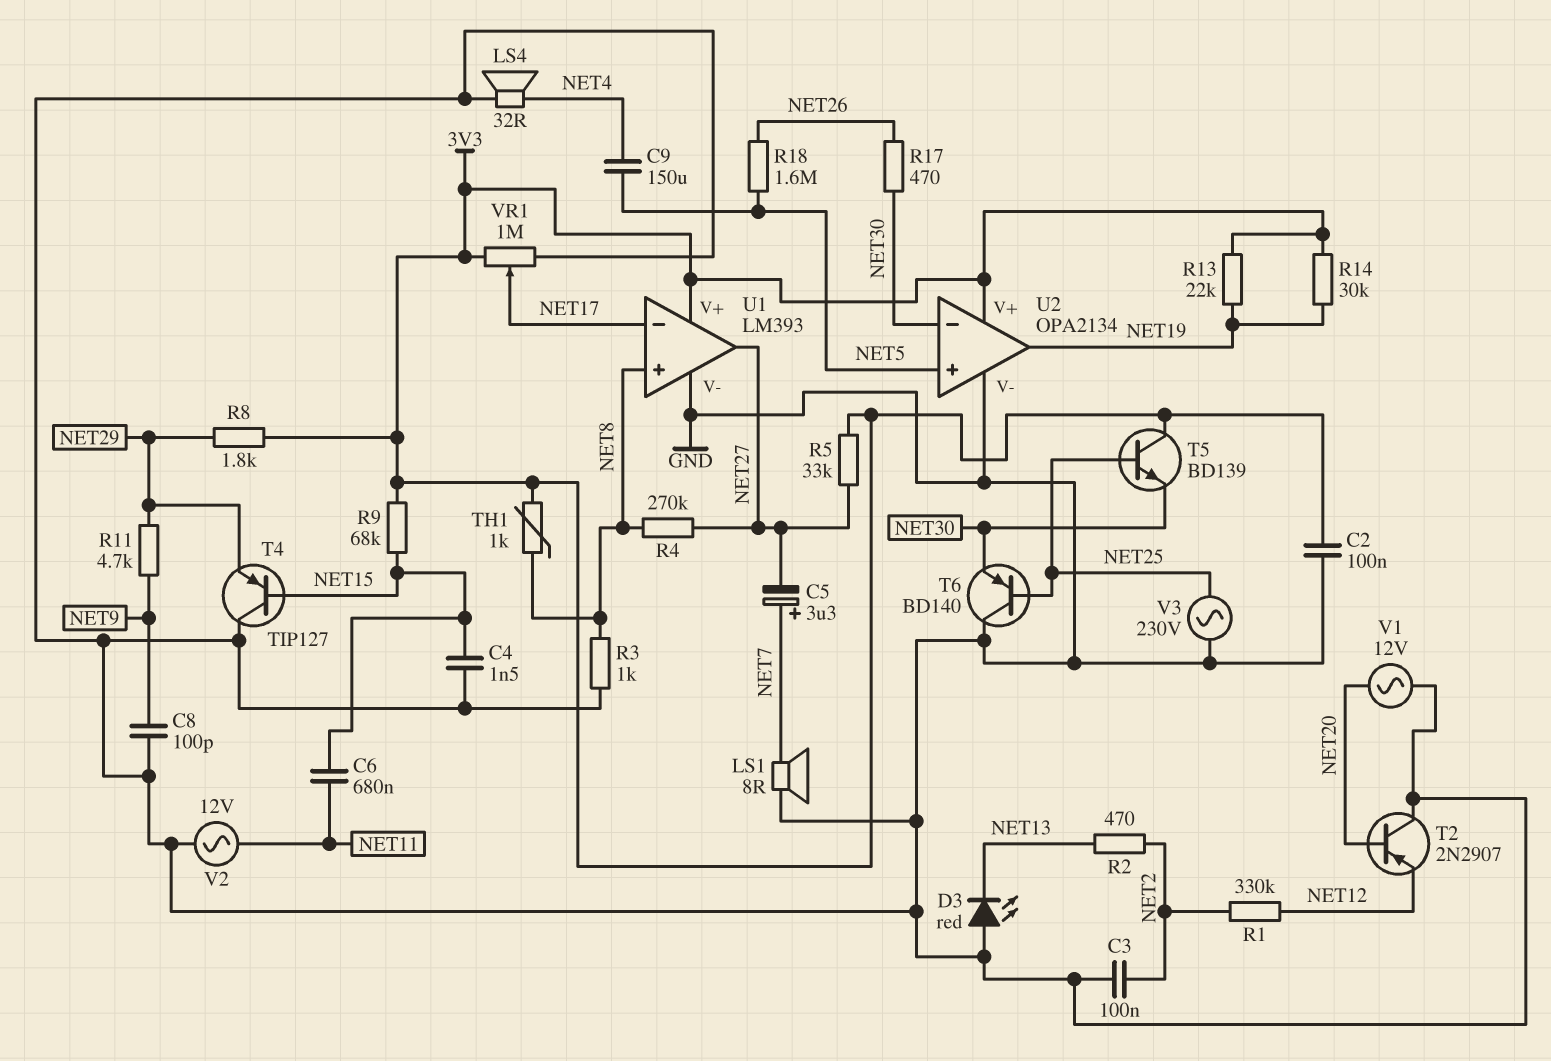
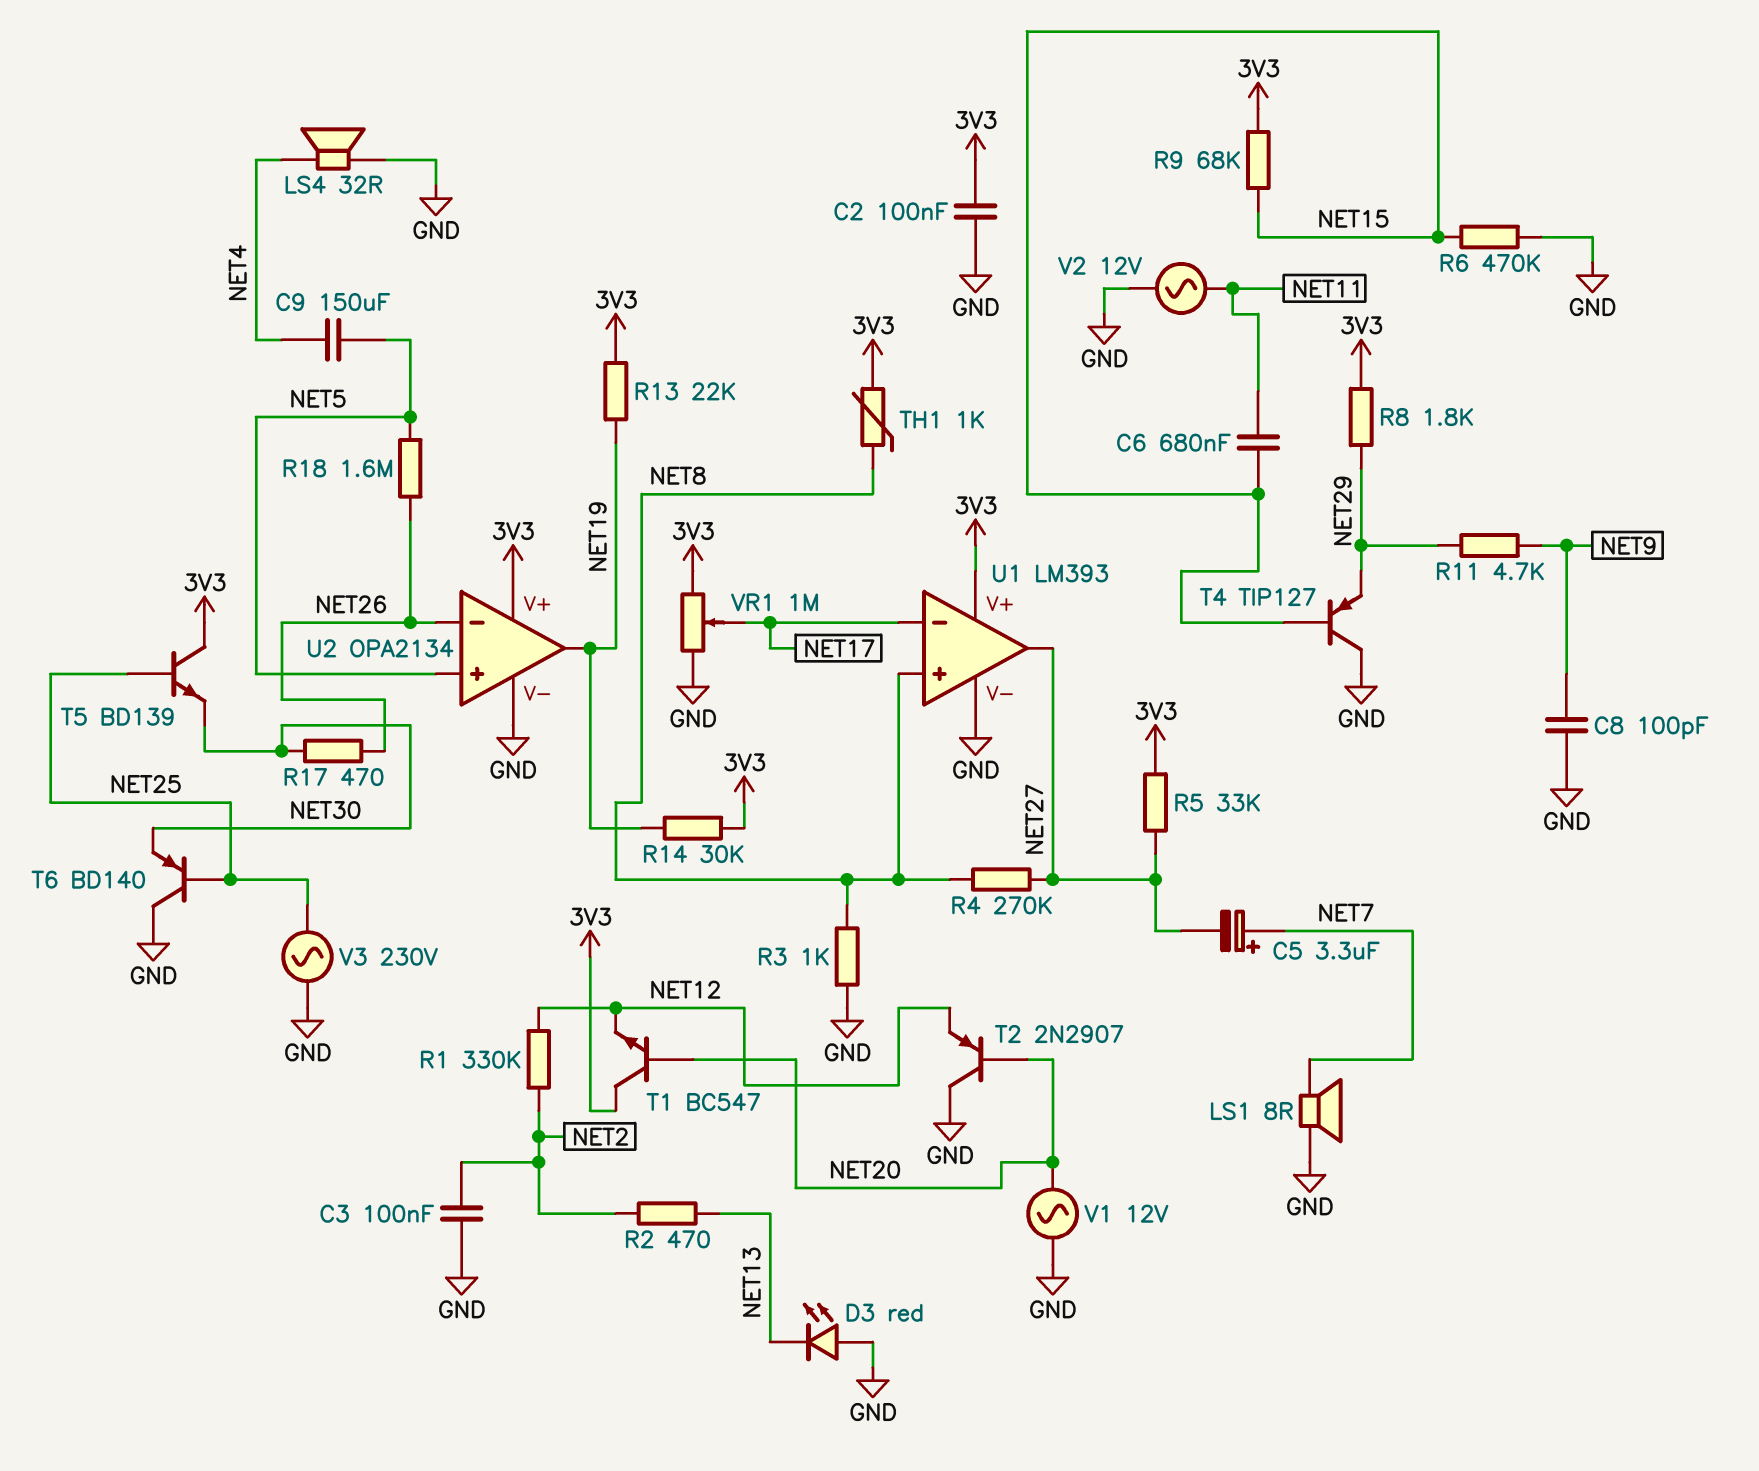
C4: 1.5nF (GND, NET15) -> none
R6: none -> 470k (GND, NET15)
T1: none -> NPN BC547 (B NET20, C 3V3, E NET12)
U2 pin in-: NET30 -> NET26

